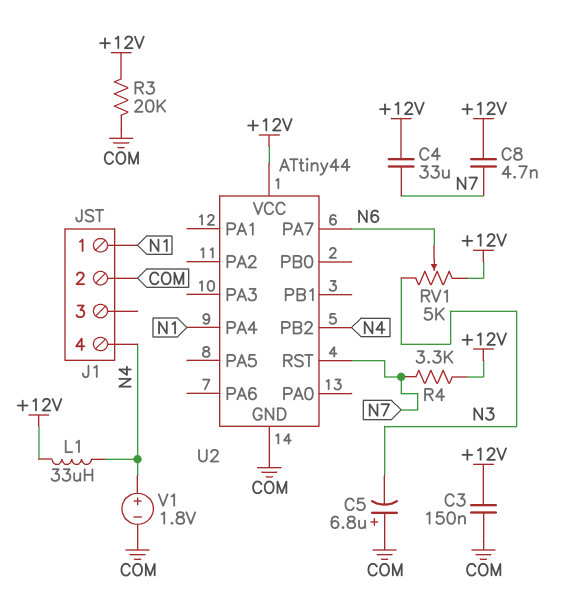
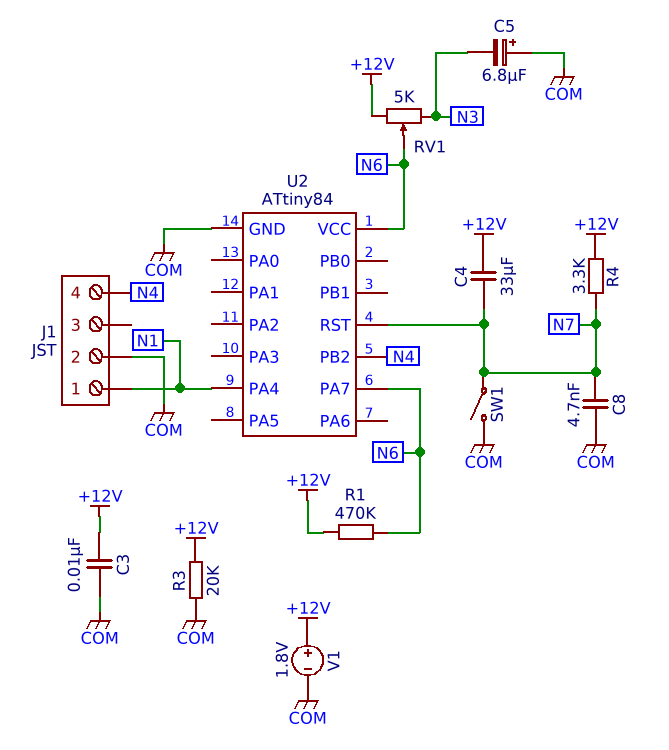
C3: 150nF (+12V, COM) -> 10nF (+12V, COM)
C8: 4.7nF (+12V, N7) -> 4.7nF (COM, N7)
L1: 33uH (+12V, N4) -> none
R1: none -> 470k (+12V, N6)
SW1: none -> switch (COM, N7)
U2: ATtiny44 -> ATtiny84
U2 pin VCC: +12V -> N6
V1: 1.8V (plus N4, minus COM) -> 1.8V (plus +12V, minus COM)

